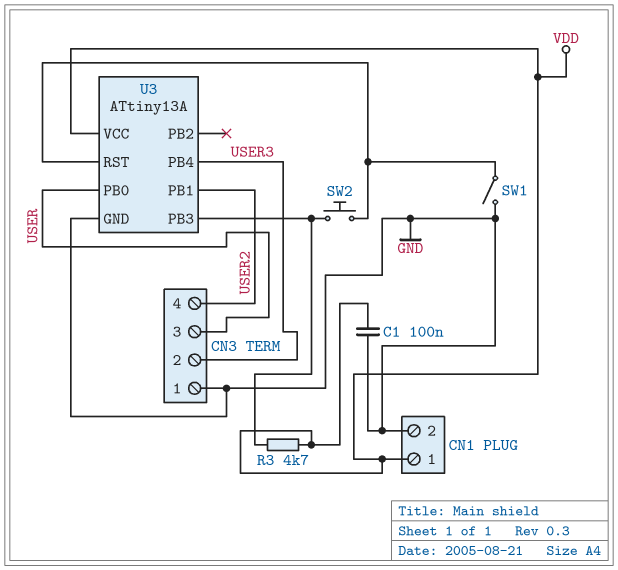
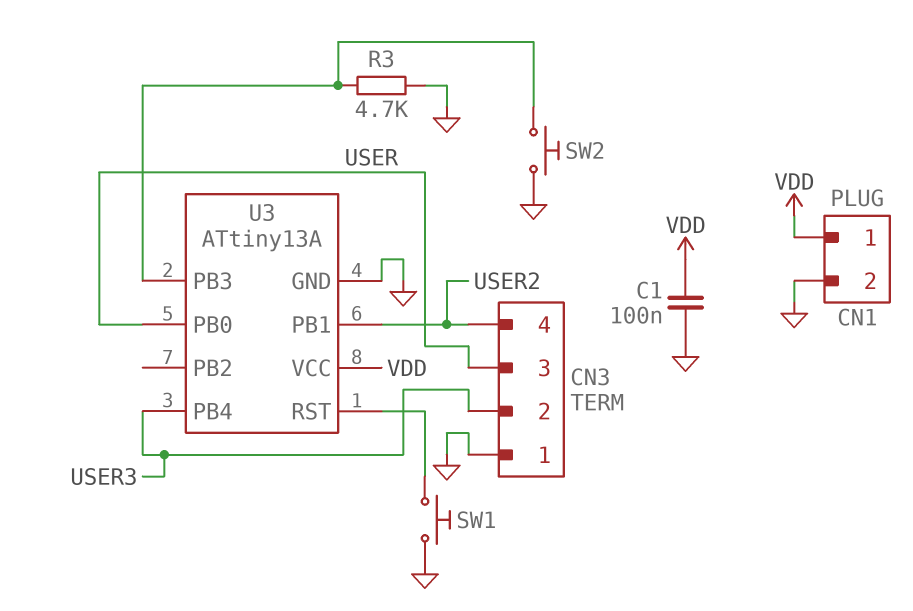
R3: 4.7k (U3/PB3, VDD) -> 4.7k (GND, U3/PB3)
SW1: switch (GND, U3/RST) -> button (GND, U3/RST)
SW2: button (U3/PB3, U3/RST) -> button (GND, U3/PB3)

